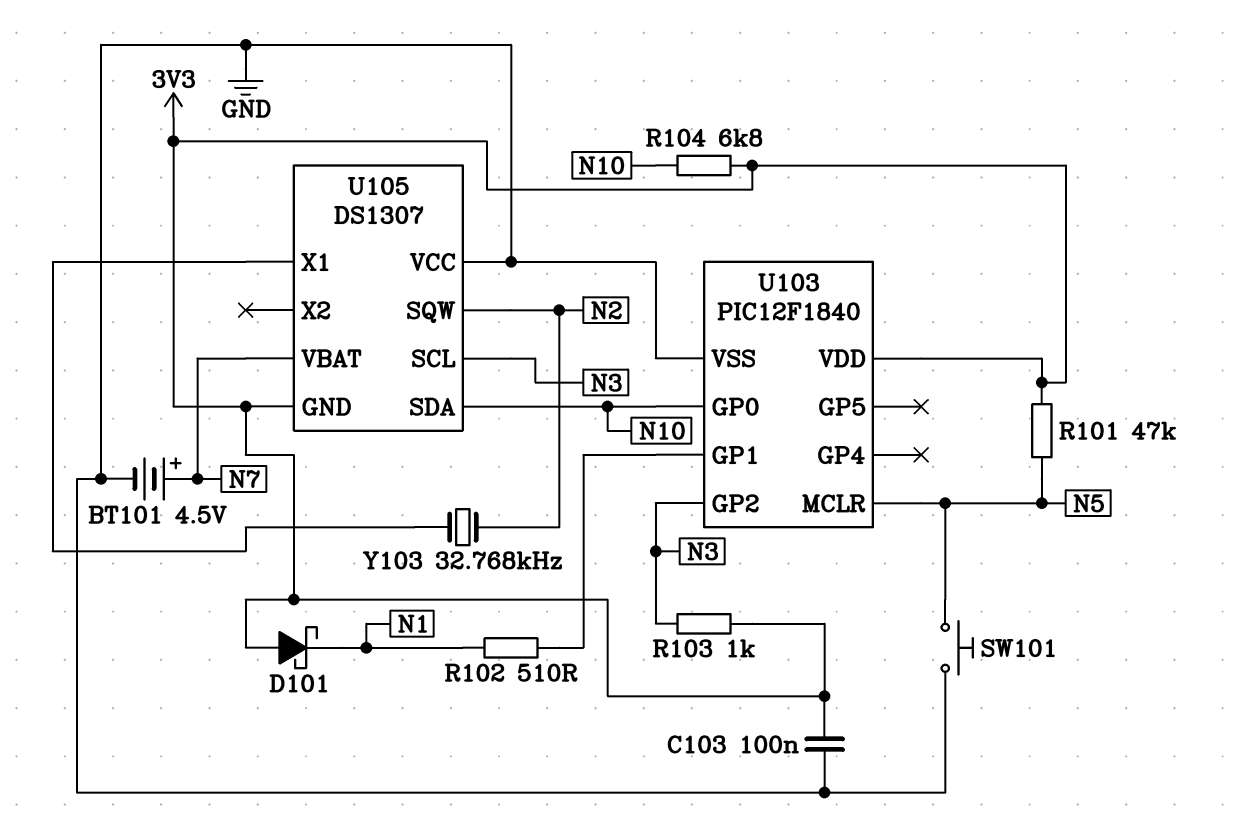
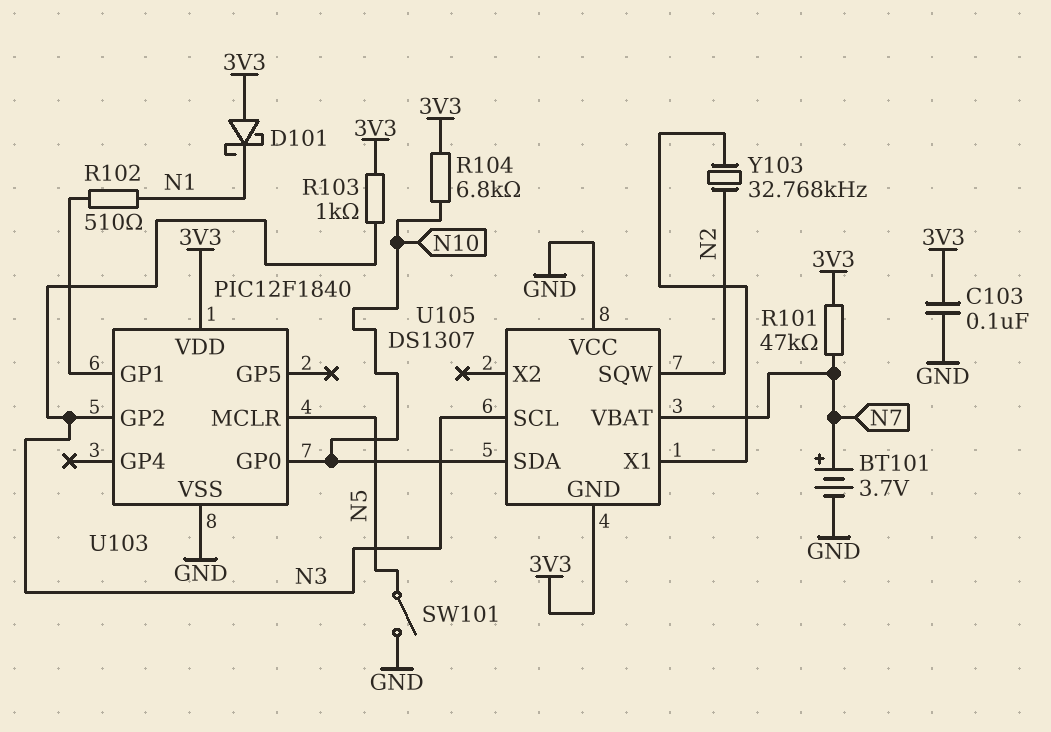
BT101: 4.5V (plus N7, minus GND) -> 3.7V (plus N7, minus GND)
R101: 47k (3V3, N5) -> 47k (3V3, N7)
SW101: button (GND, N5) -> switch (GND, N5)

